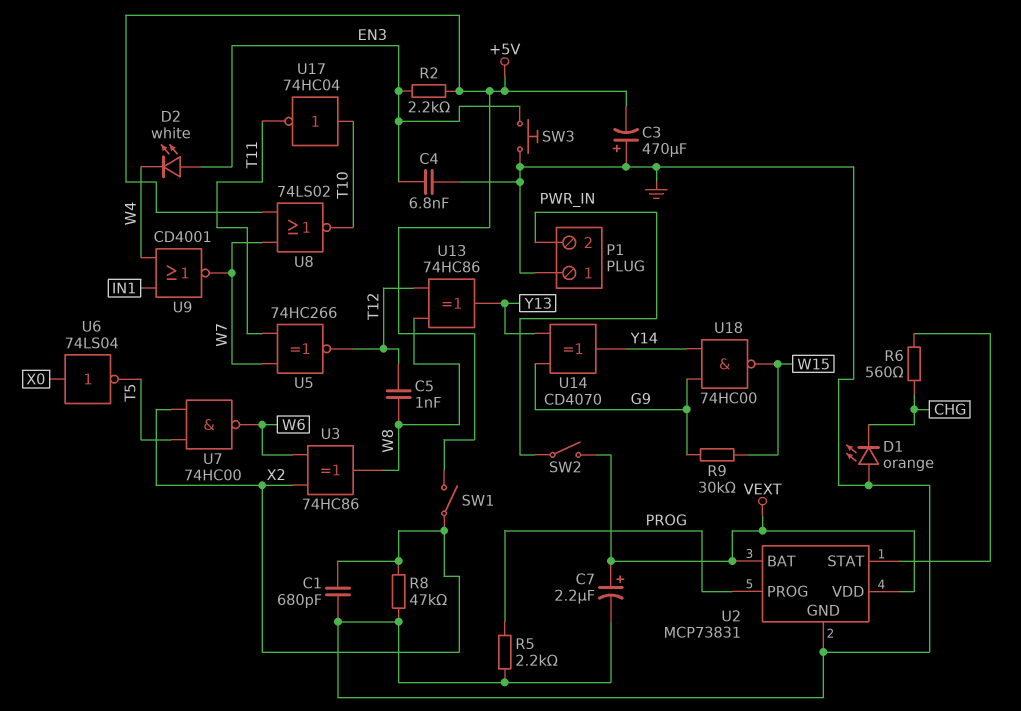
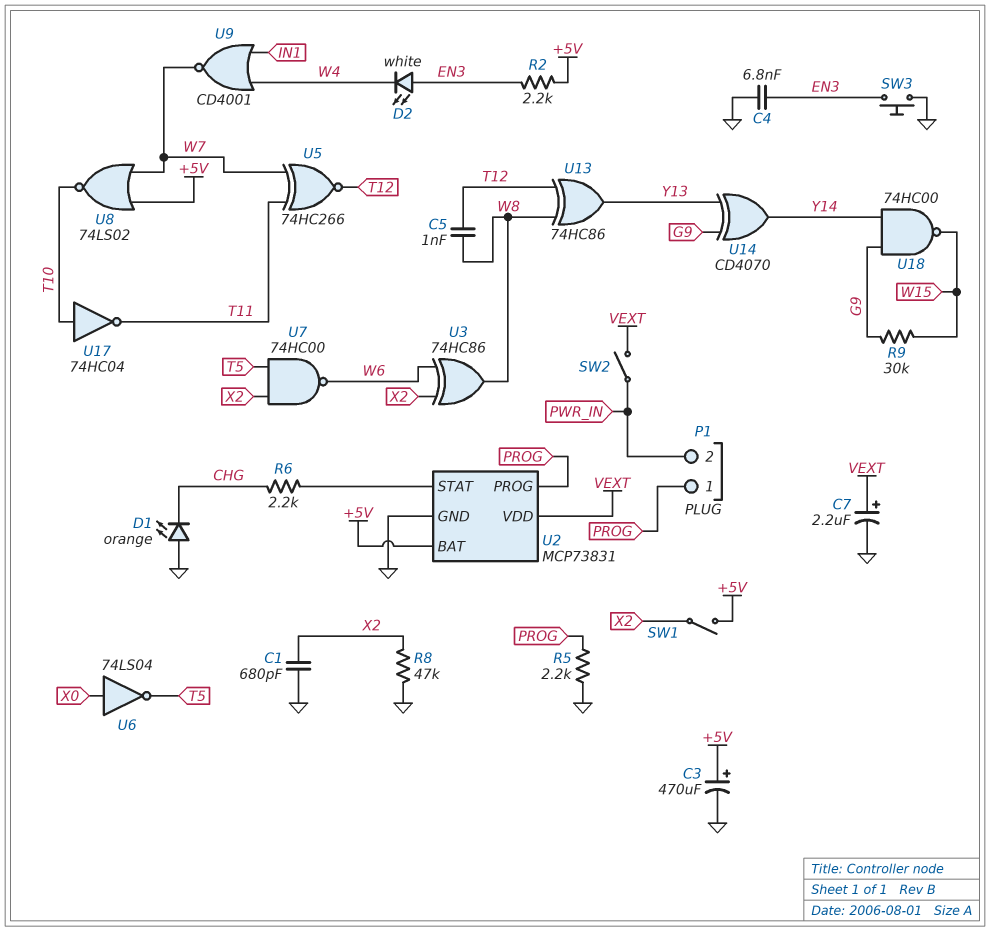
C3: 470uF (plus GND, minus +5V) -> 470uF (plus +5V, minus GND)
P1 pin 1: GND -> PROG
R6: 560 (CHG, U2/STAT) -> 2.2k (CHG, U2/STAT)
U2 pin BAT: VEXT -> +5V

